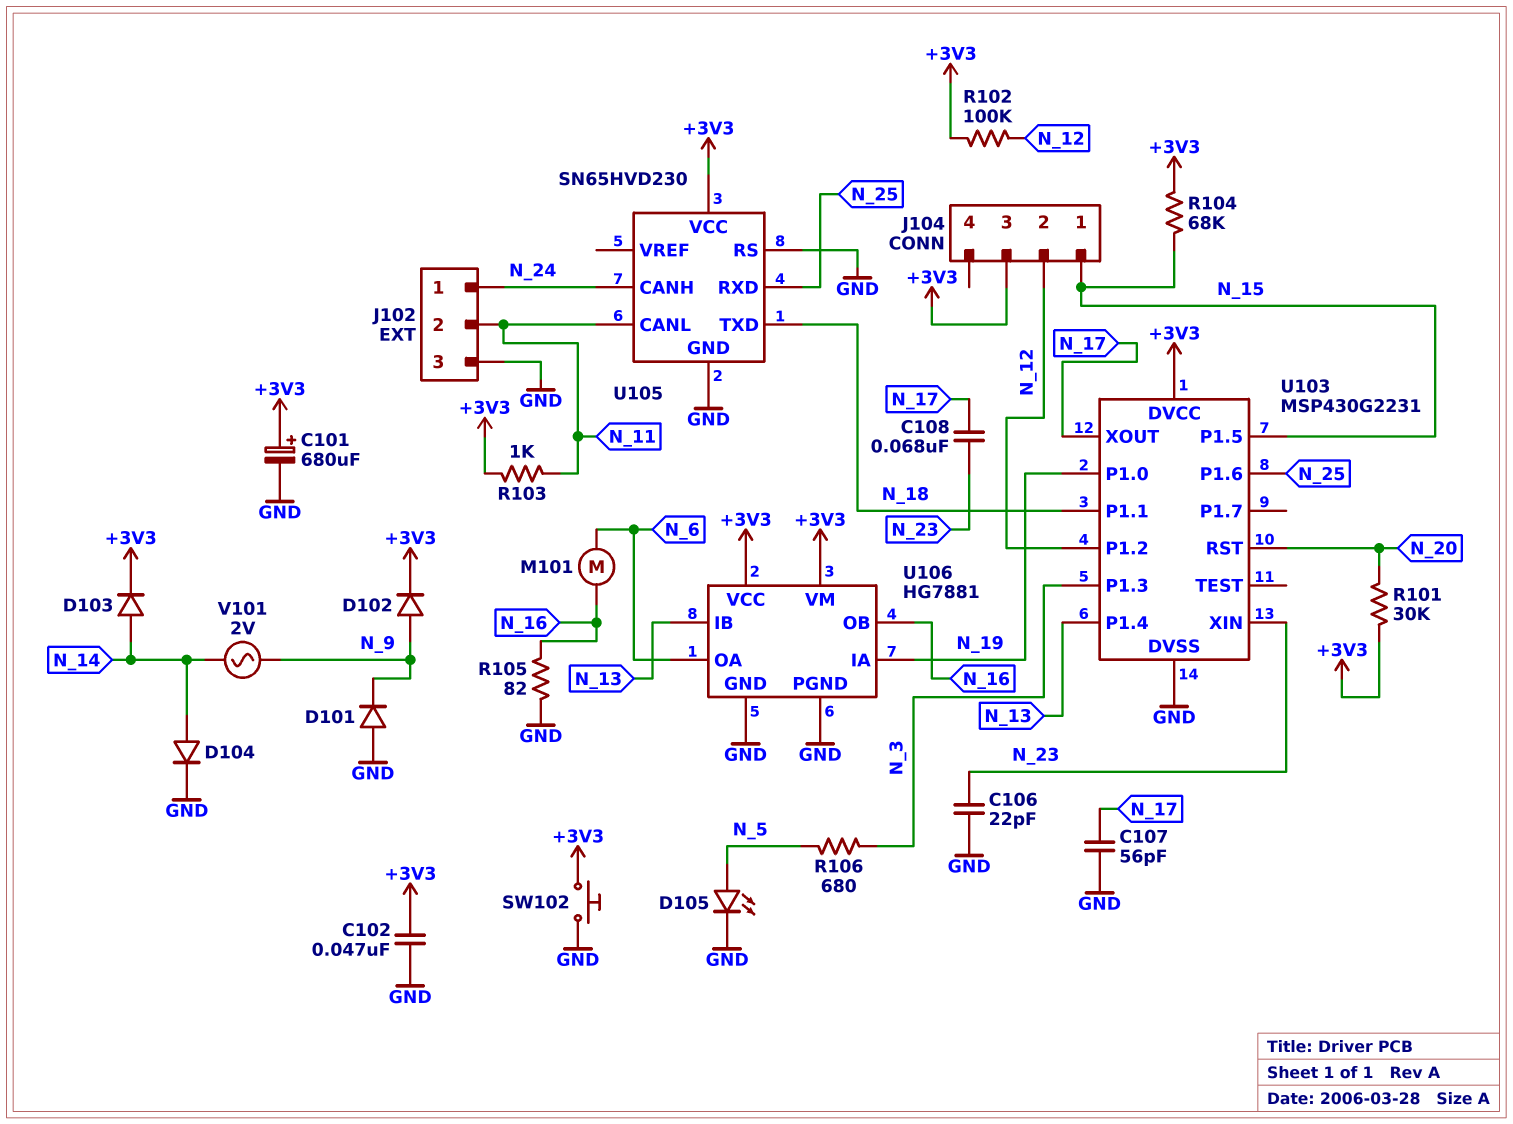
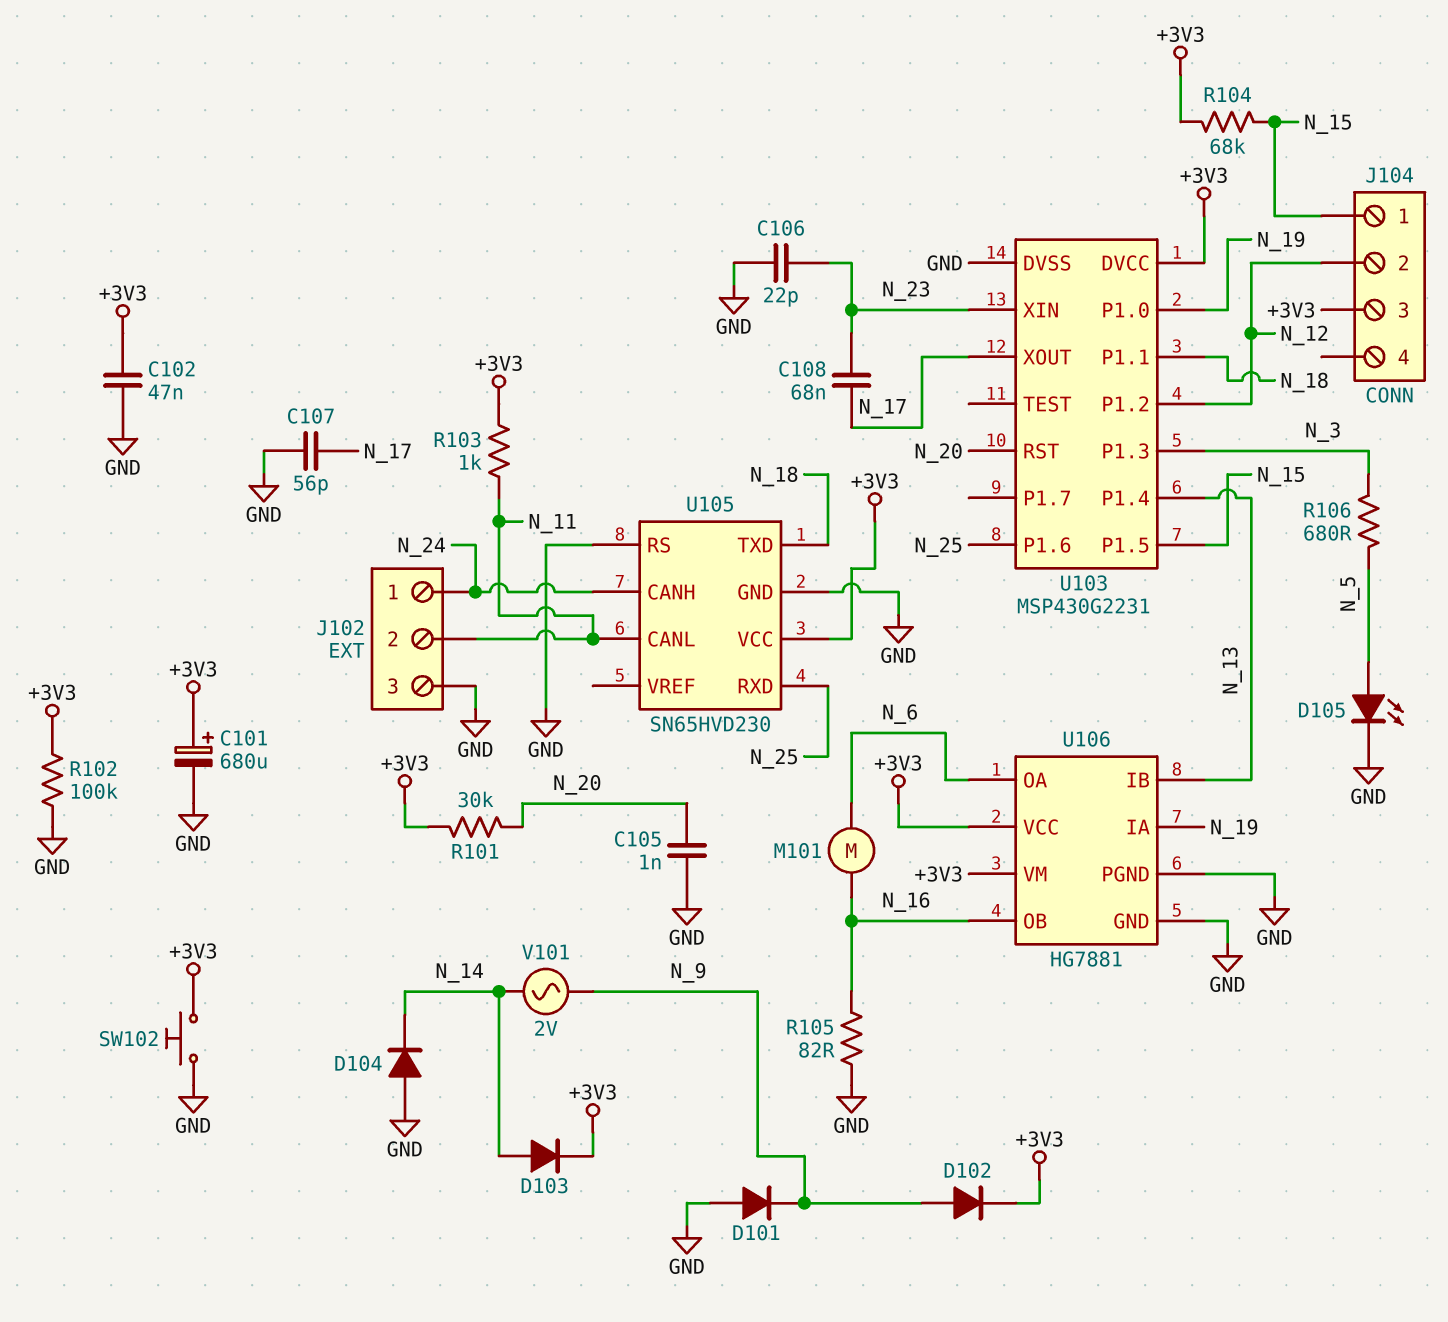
C105: none -> 1nF (GND, N_20)
D104: diode (A N_14, K GND) -> diode (A GND, K N_14)
R102: 100k (+3V3, N_12) -> 100k (+3V3, GND)

